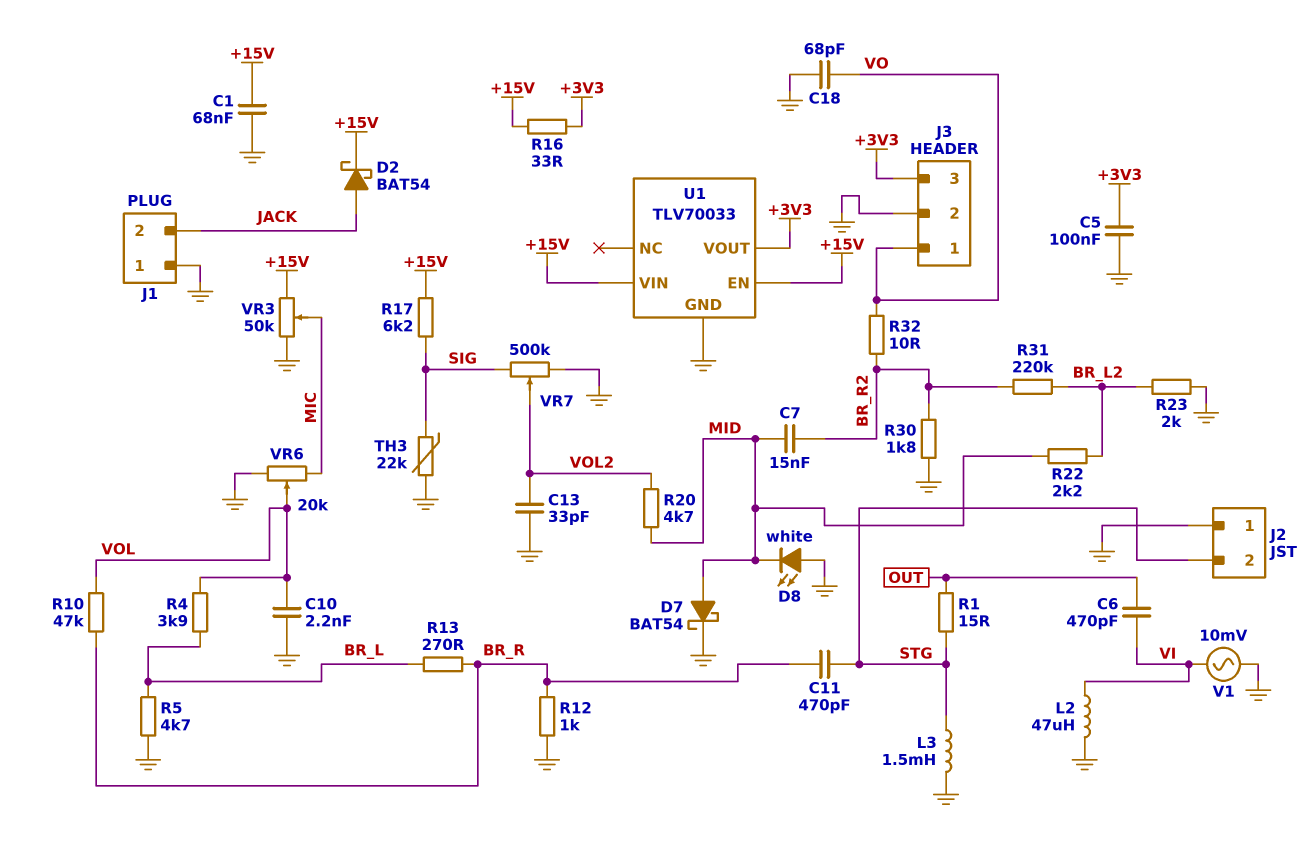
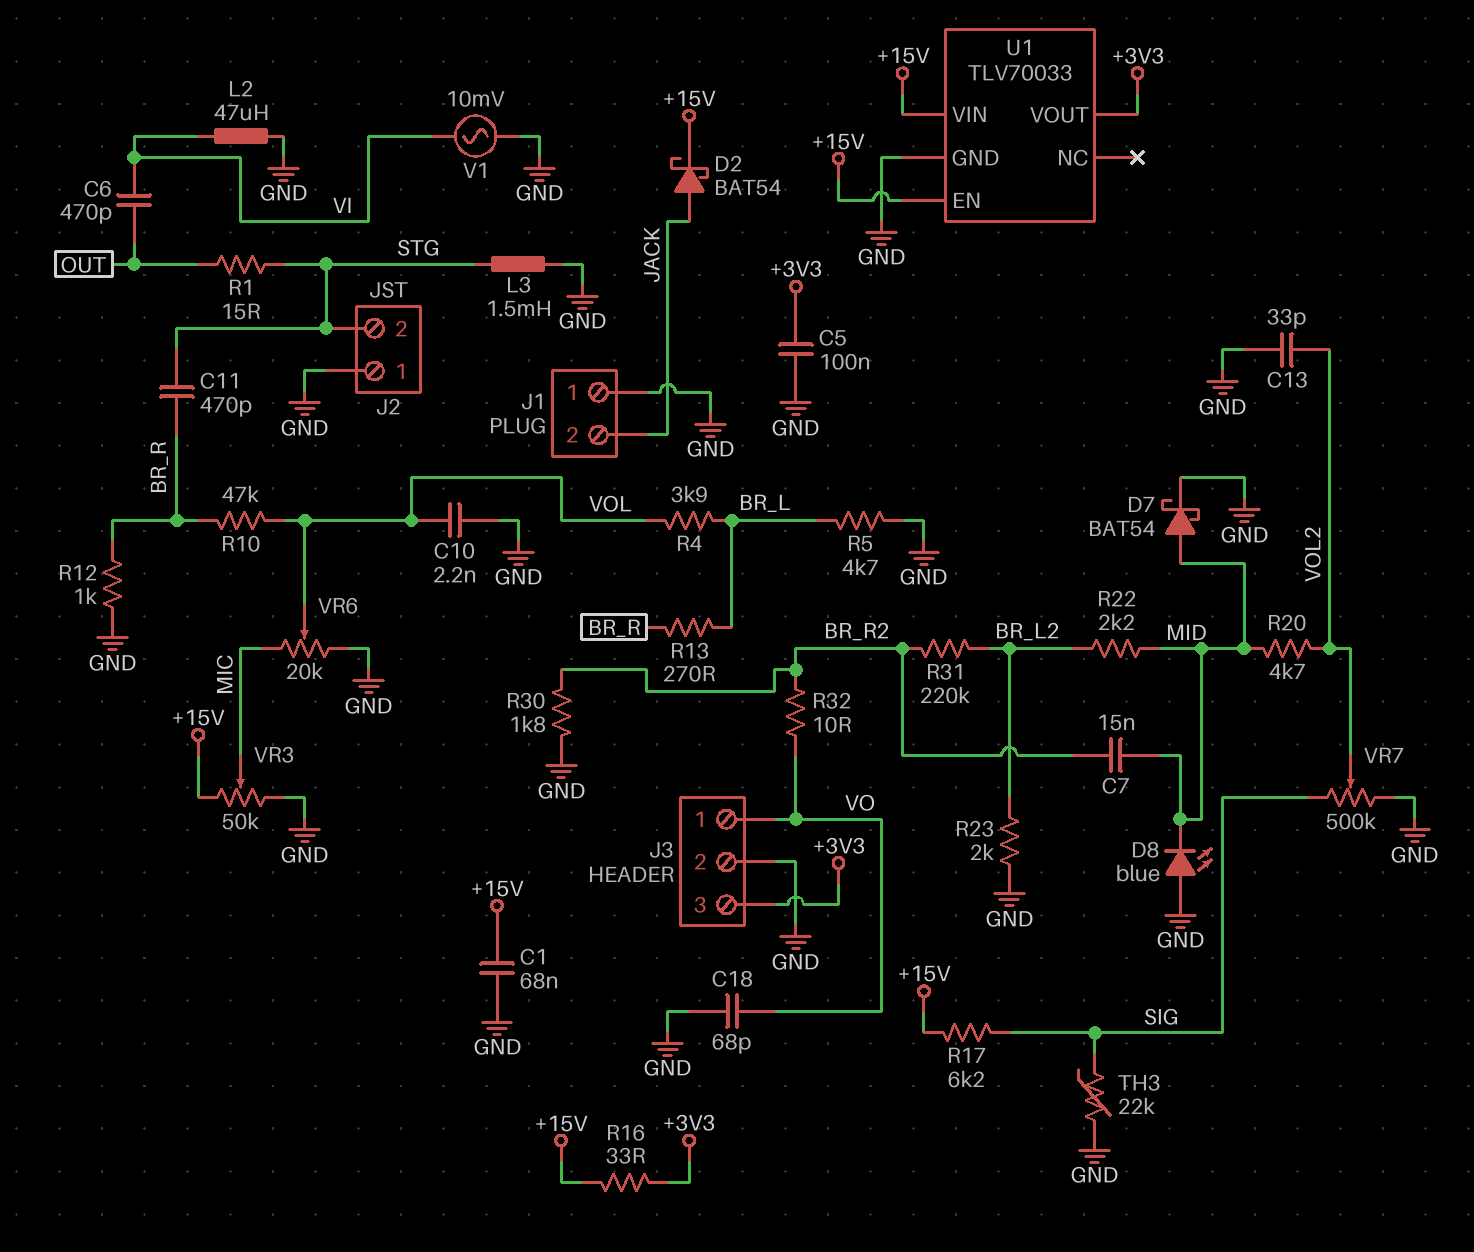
D8: LED white (A GND, K MID) -> LED blue (A GND, K MID)

